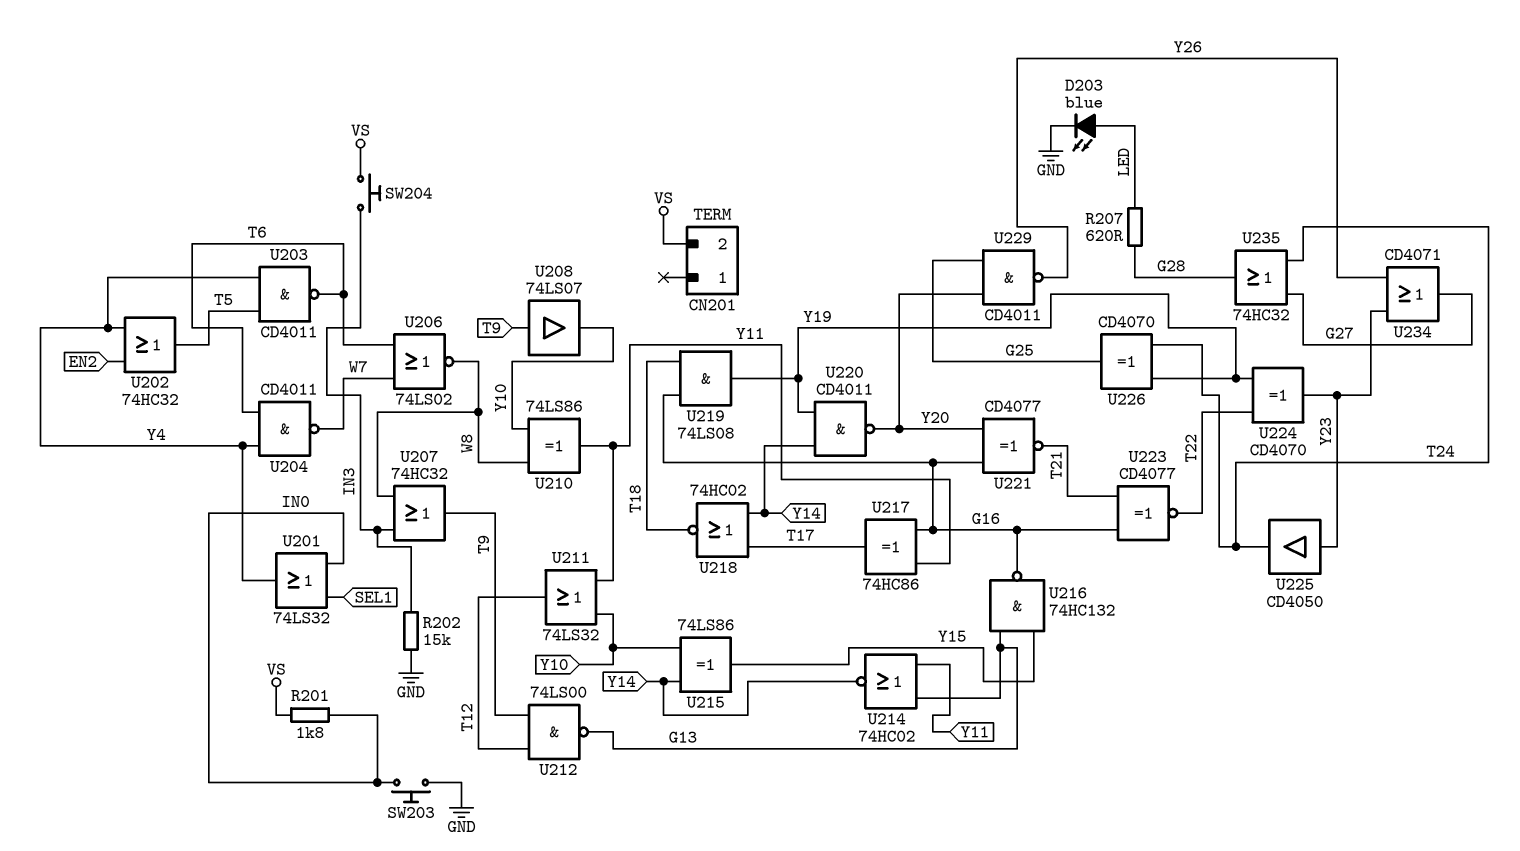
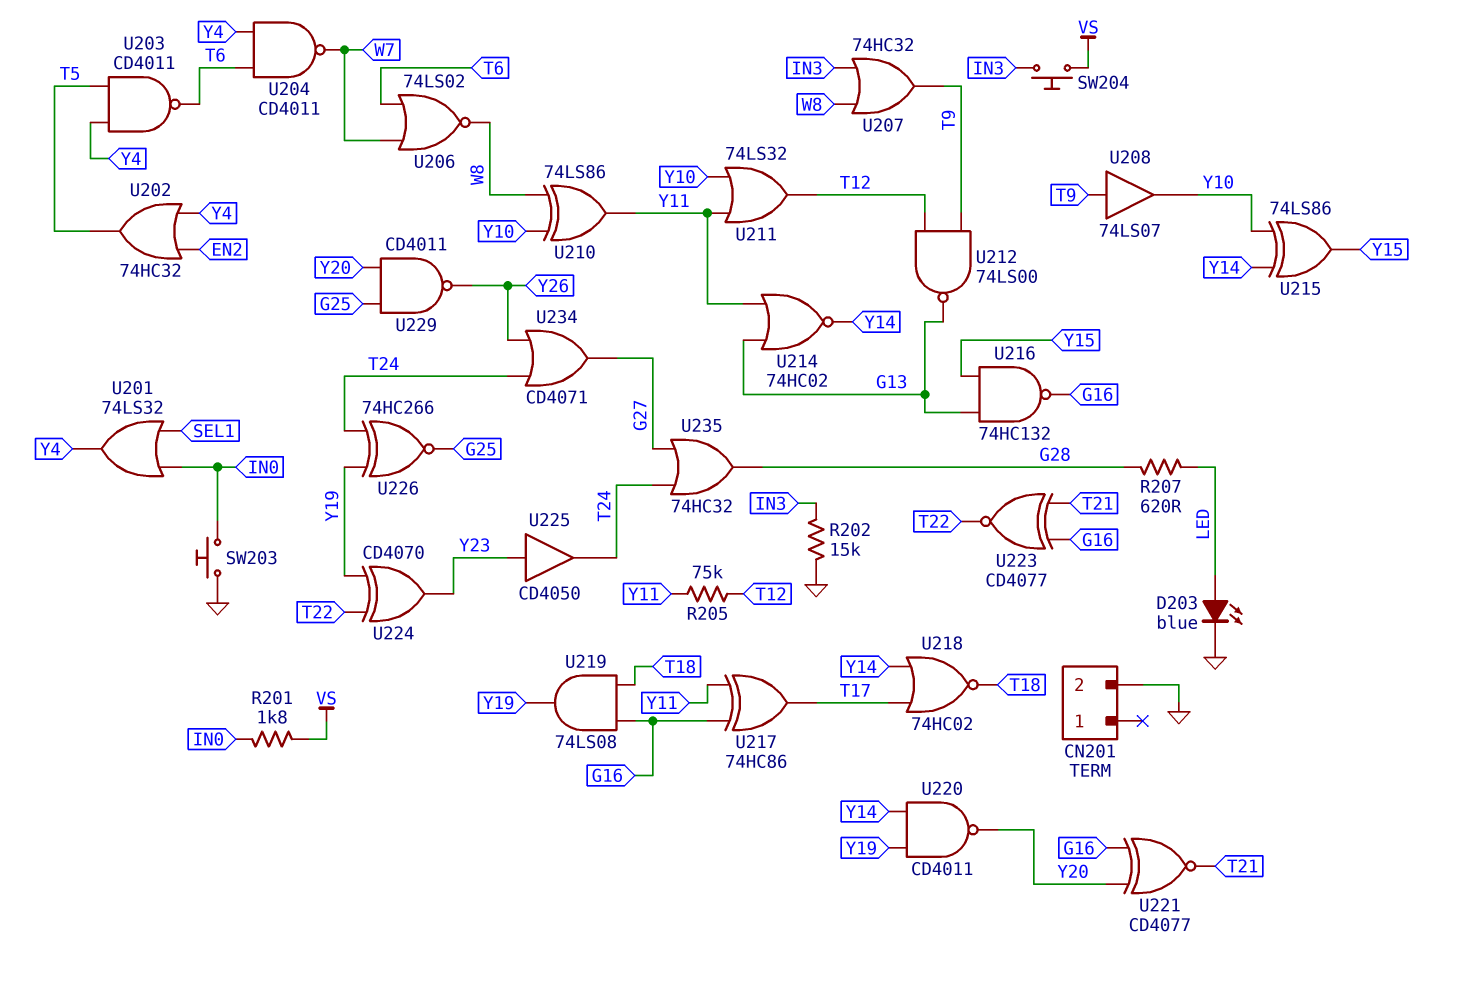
CN201 pin 2: VS -> GND
R205: none -> 75k (T12, Y11)
U226: XOR CD4070 (in T24, in Y19, out G25) -> XNOR 74HC266 (in T24, in Y19, out G25)
U234: OR CD4071 (in Y23, in Y26, out G27) -> OR CD4071 (in T24, in Y26, out G27)

